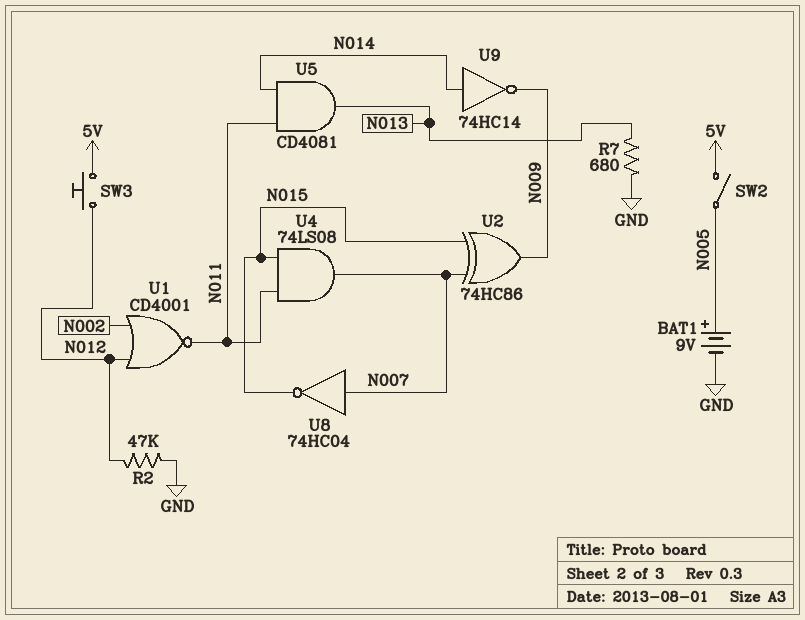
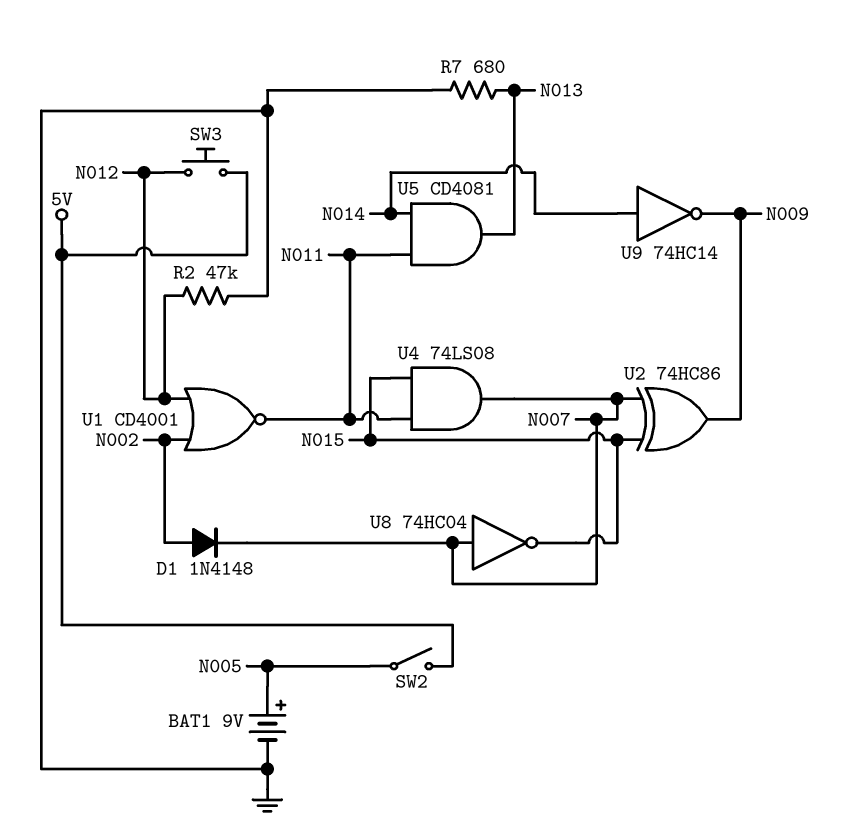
D1: none -> diode 1N4148 (A N002, K N007)

